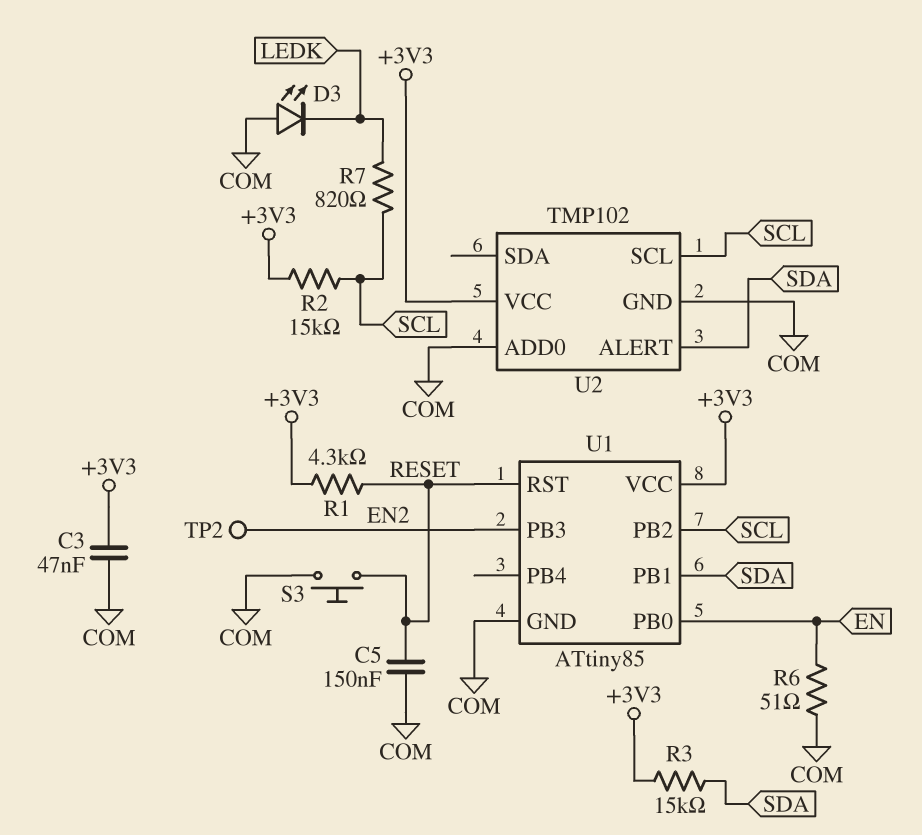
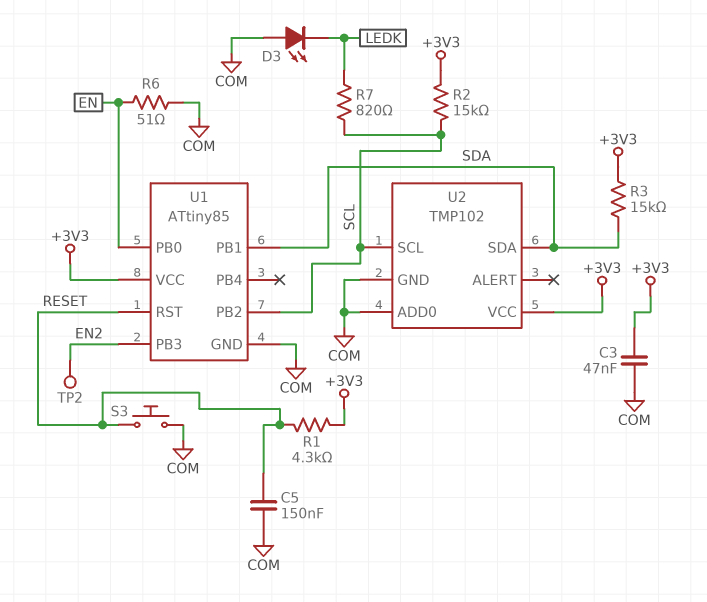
U2 pin ALERT: SDA -> none
U2 pin SDA: none -> SDA

